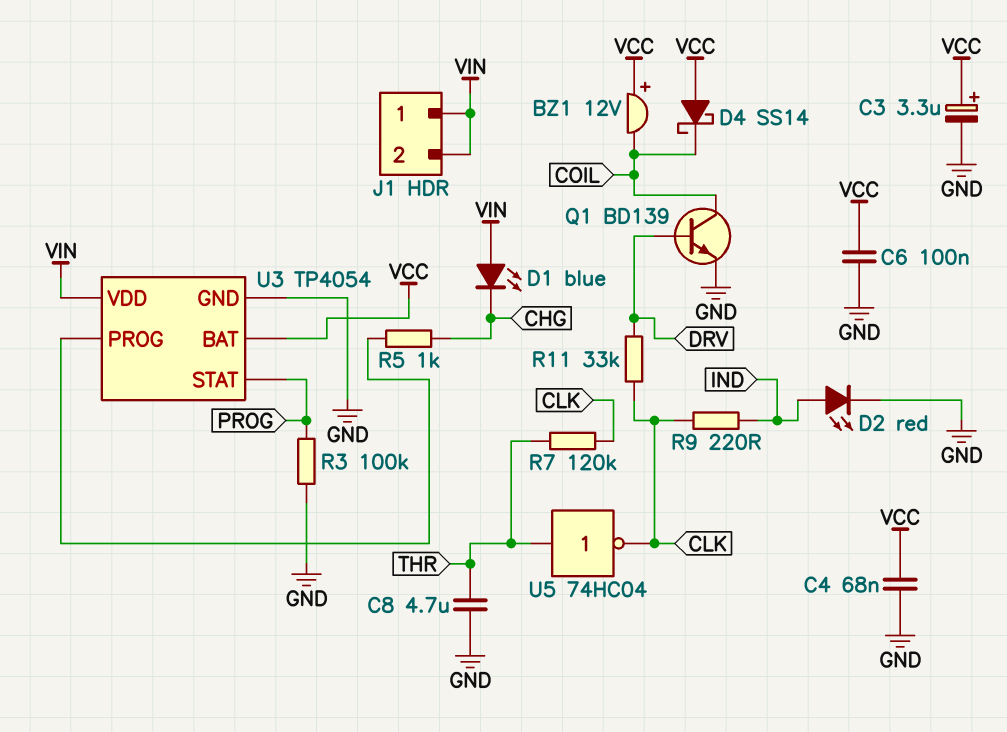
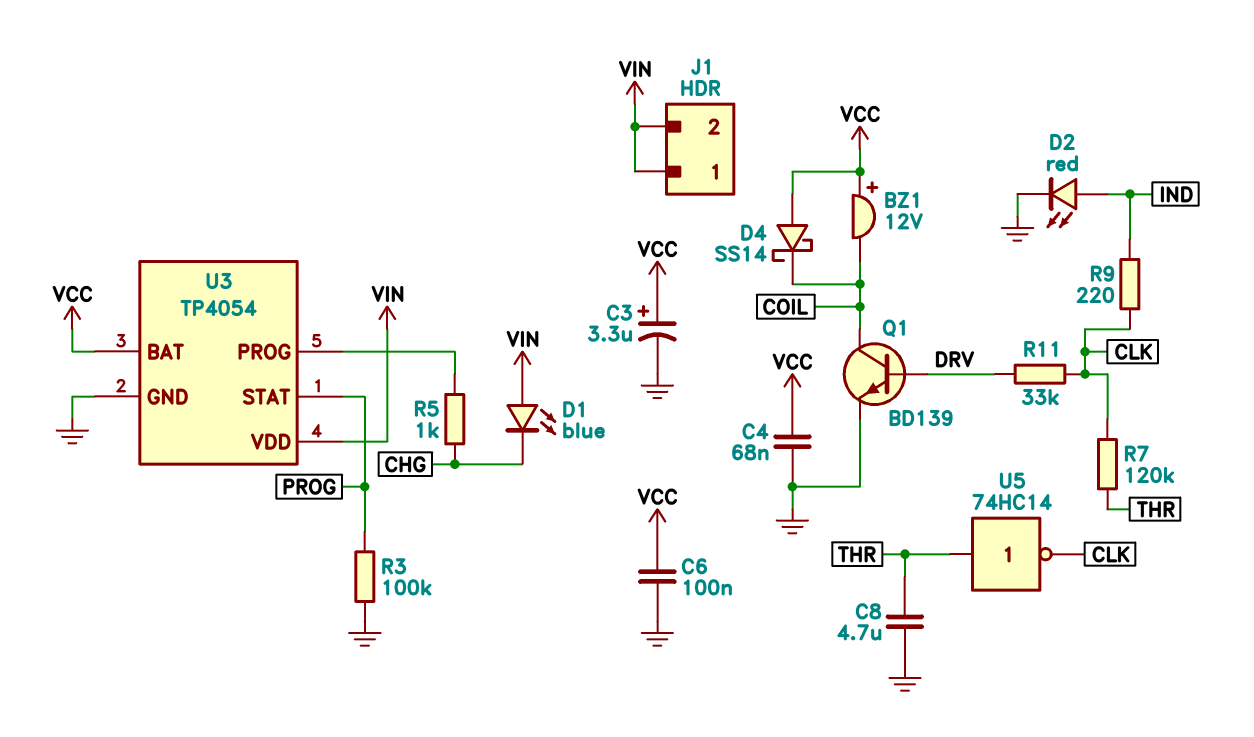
U5: NOT 74HC04 (in THR, out CLK) -> NOT 74HC14 (in THR, out CLK)

